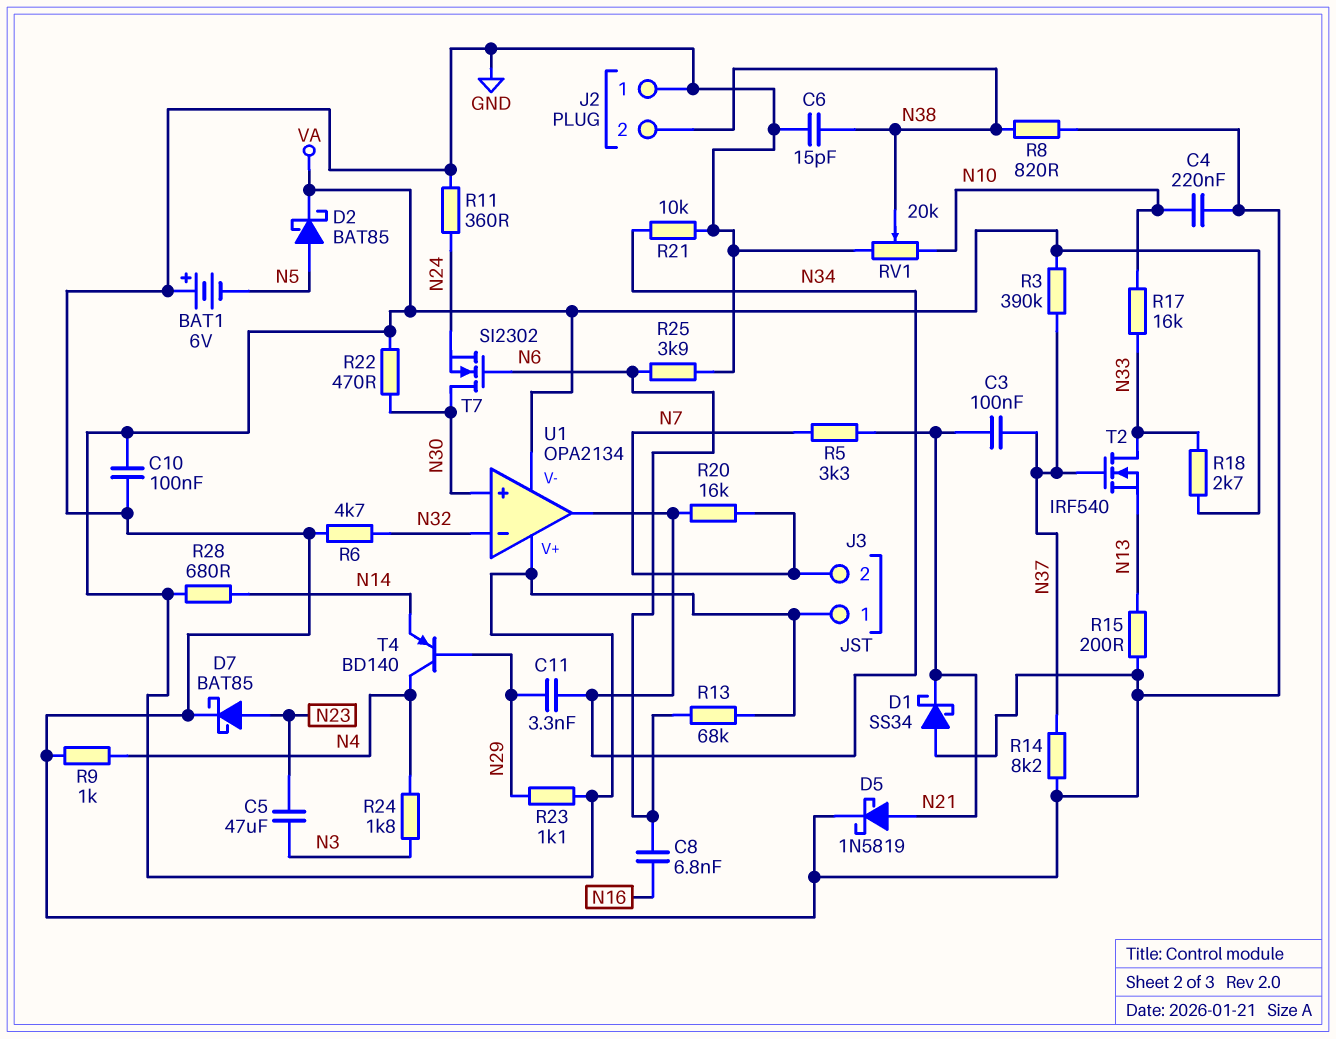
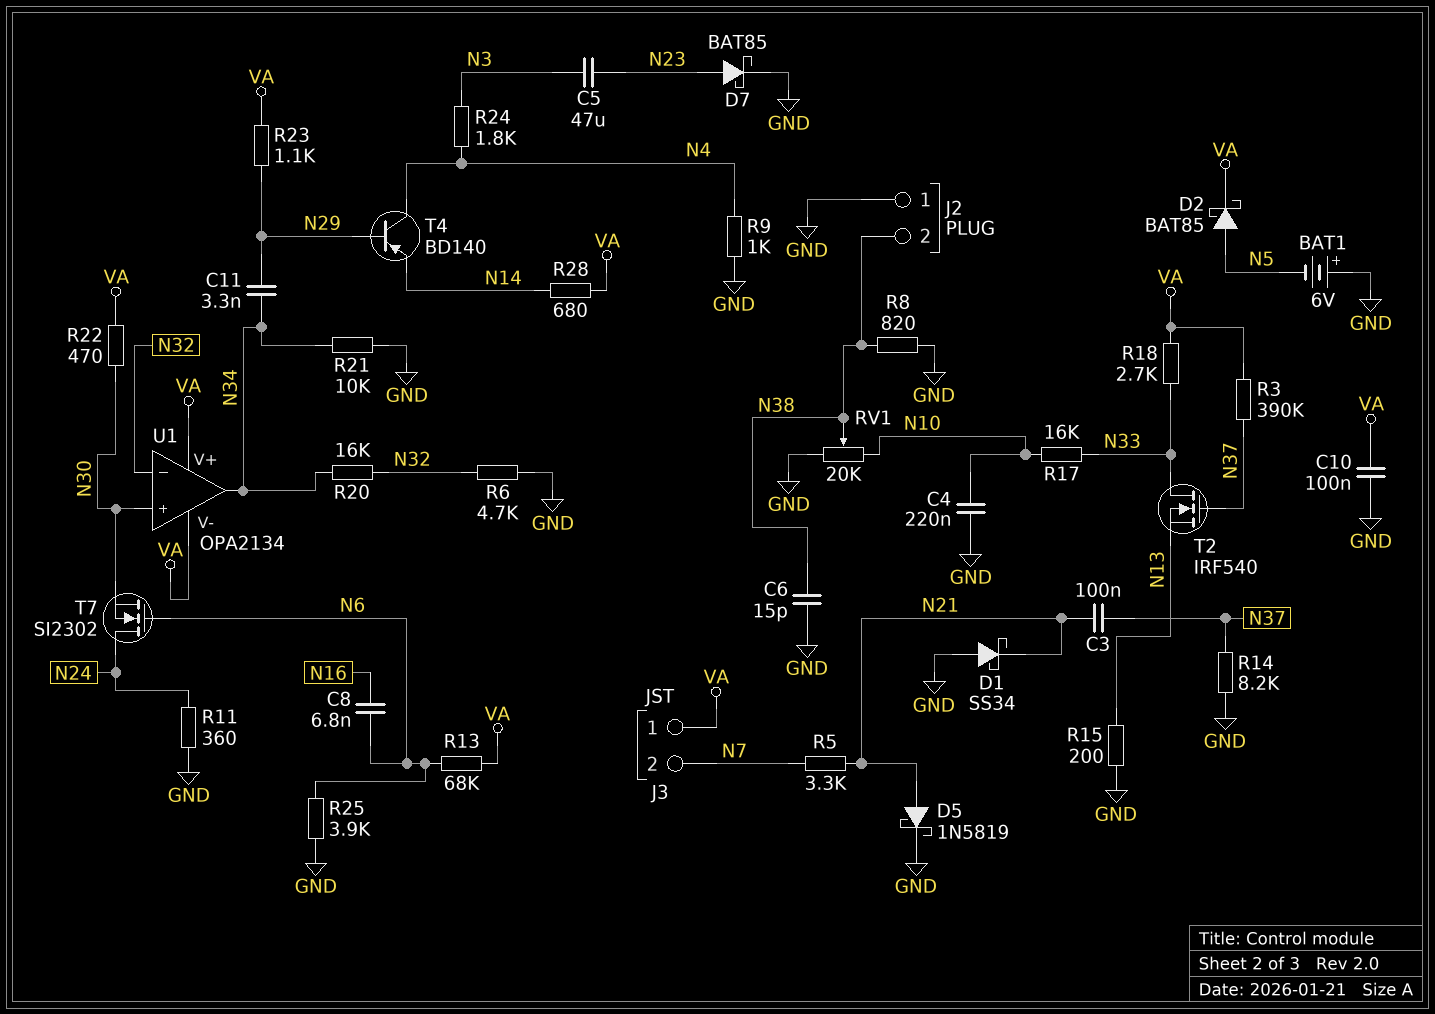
R20: 16k (N7, N34) -> 16k (N32, N34)
T7: NMOS SI2302 (G N6, D N30, S N24) -> NMOS SI2302 (G N6, D N24, S N30)

